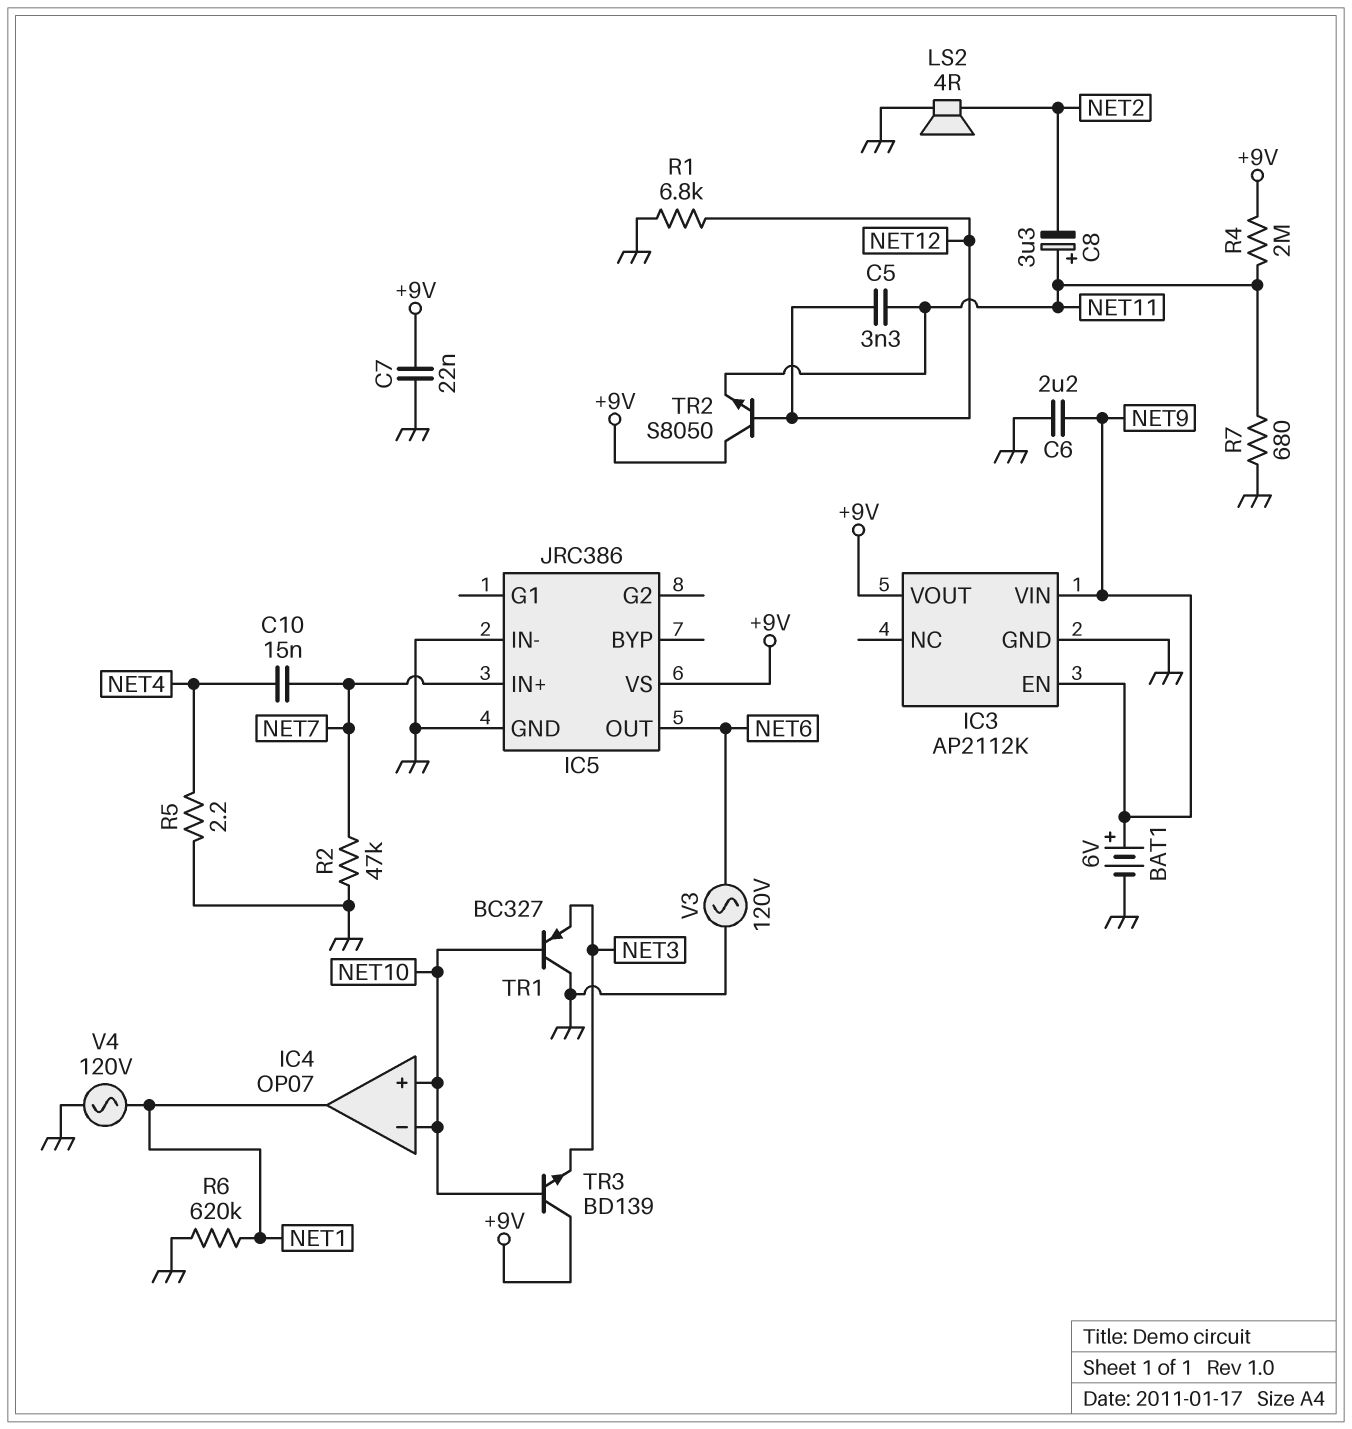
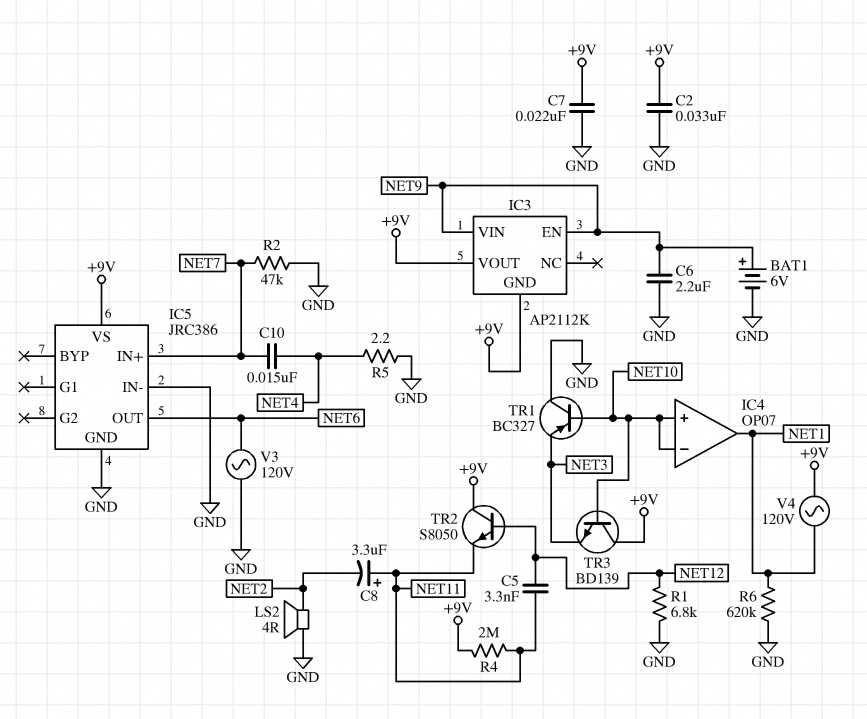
C2: none -> 33nF (+9V, GND)
IC3 pin GND: GND -> +9V
R7: 680 (GND, NET11) -> none
V4: AC 120V (GND, NET1) -> AC 120V (+9V, NET1)

